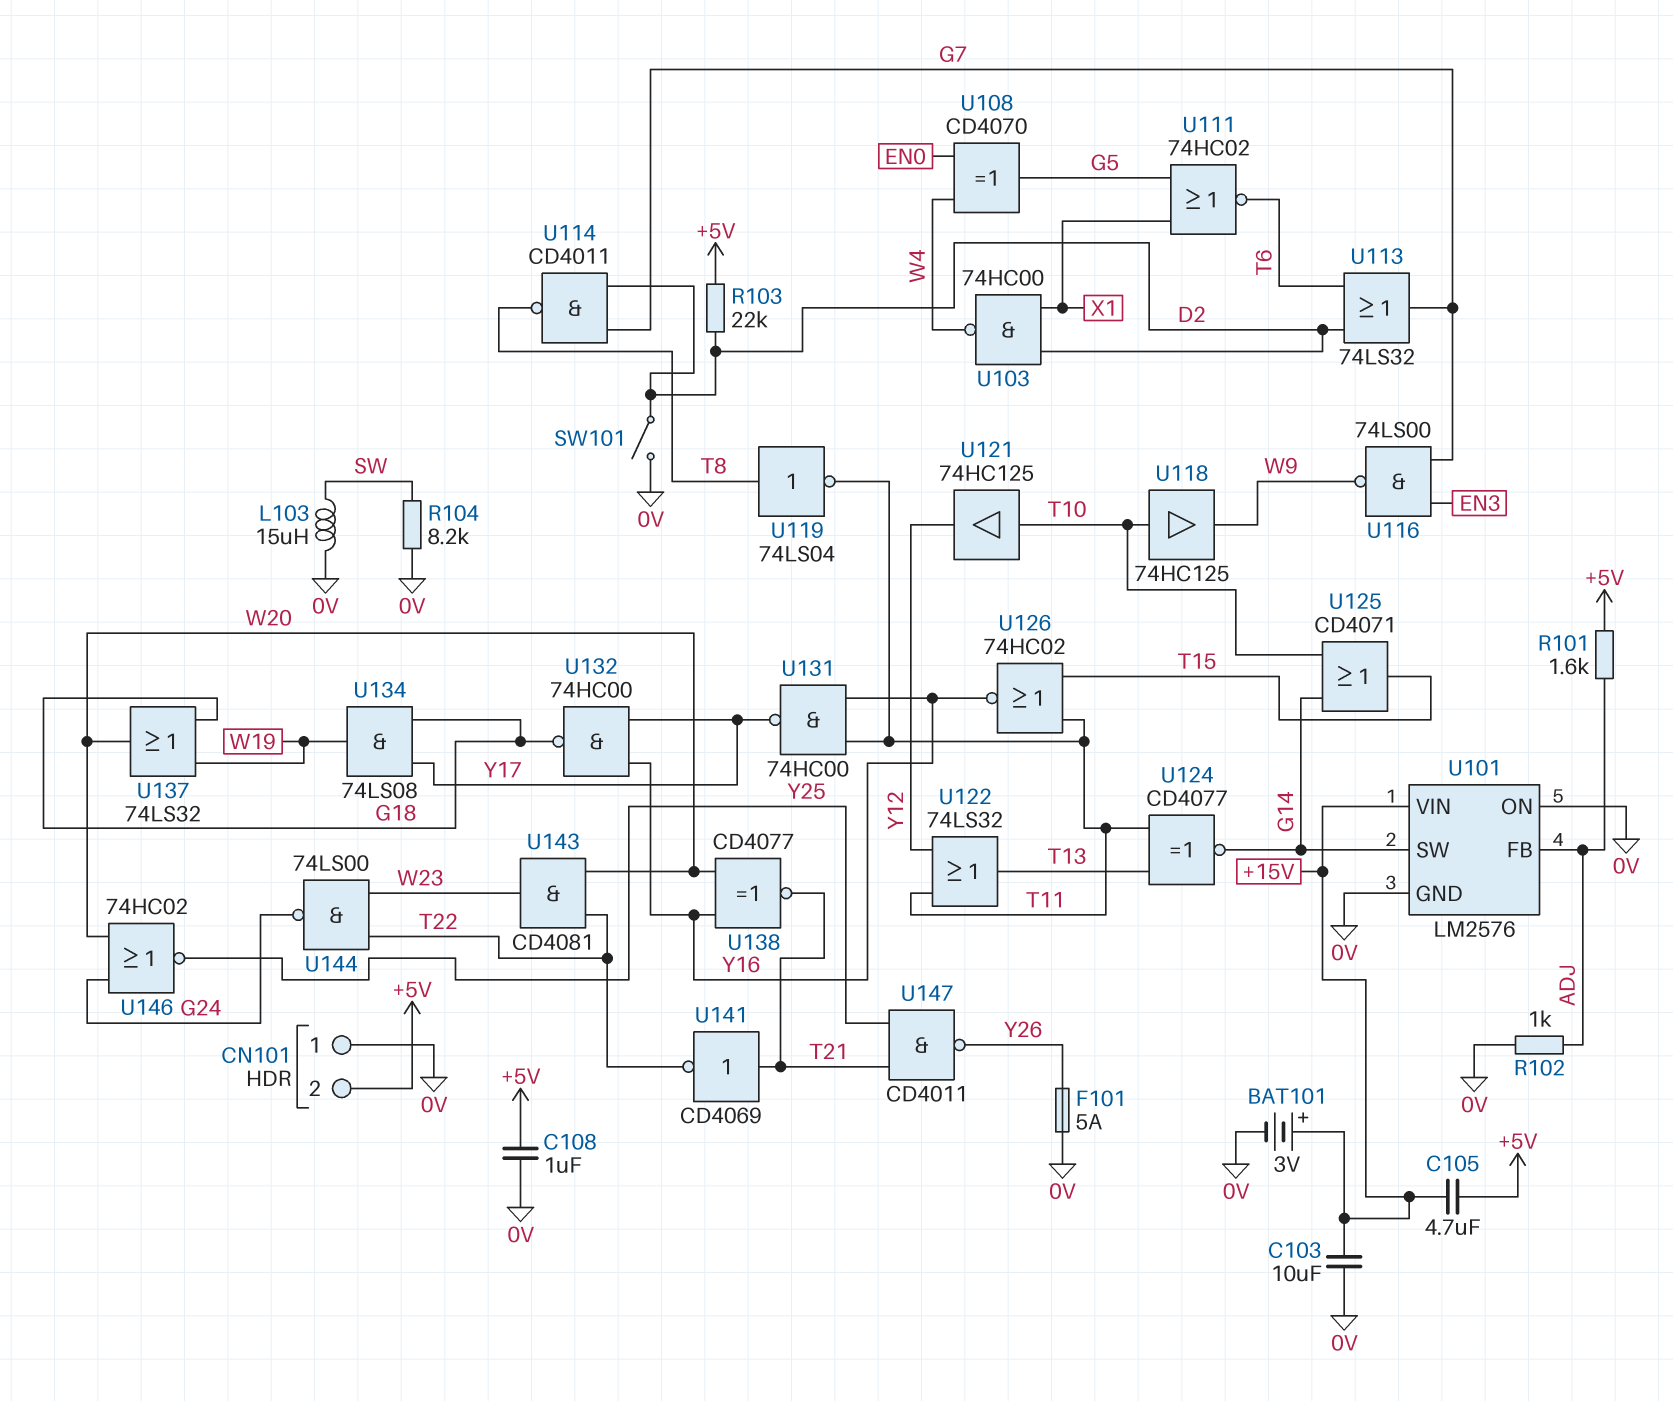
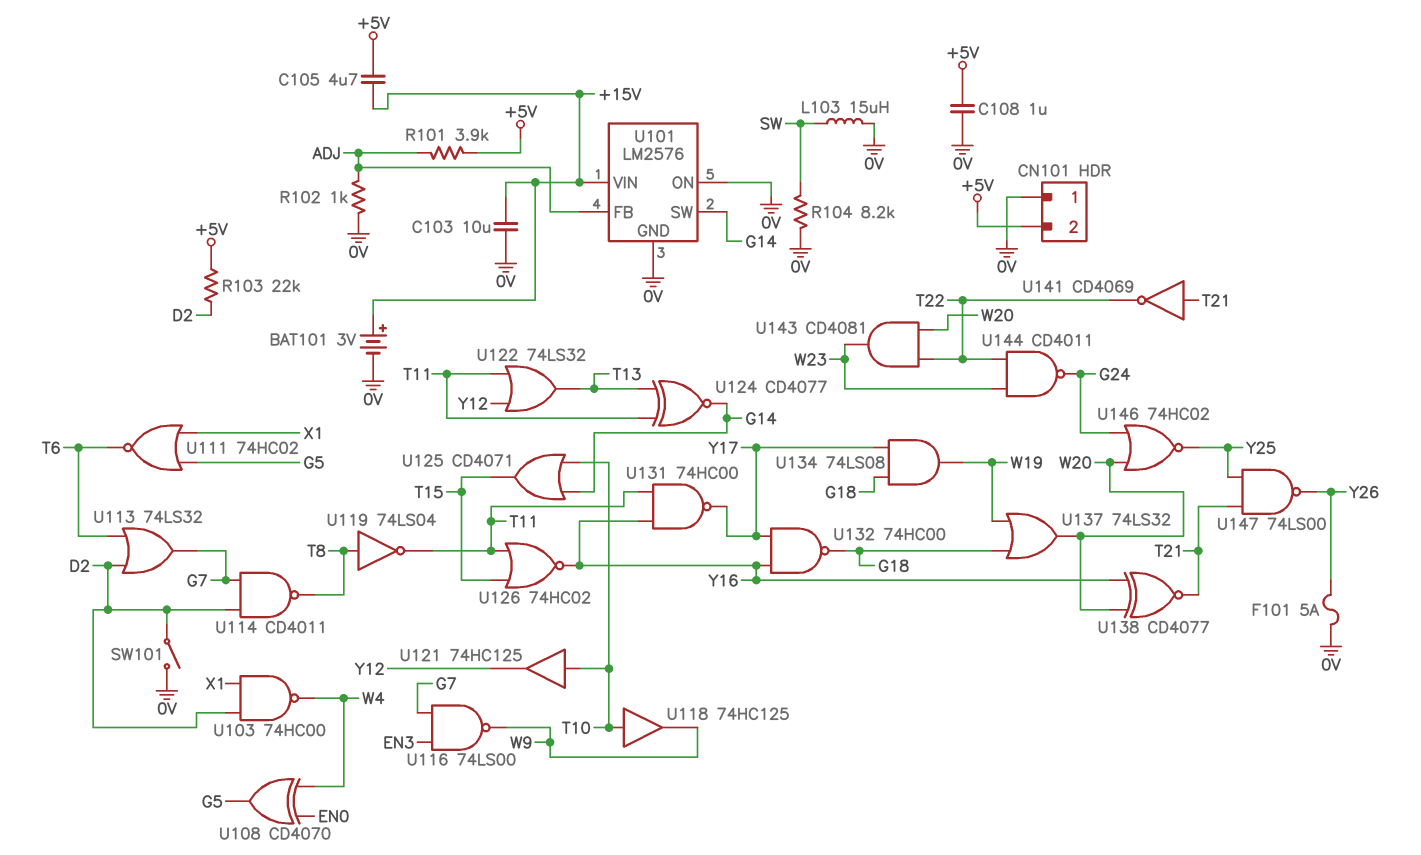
R101: 1.6k (+5V, ADJ) -> 3.9k (+5V, ADJ)
U144: NAND 74LS00 (in T22, in W23, out G24) -> NAND CD4011 (in T22, in W23, out G24)
U147: NAND CD4011 (in T21, in Y25, out Y26) -> NAND 74LS00 (in T21, in Y25, out Y26)

